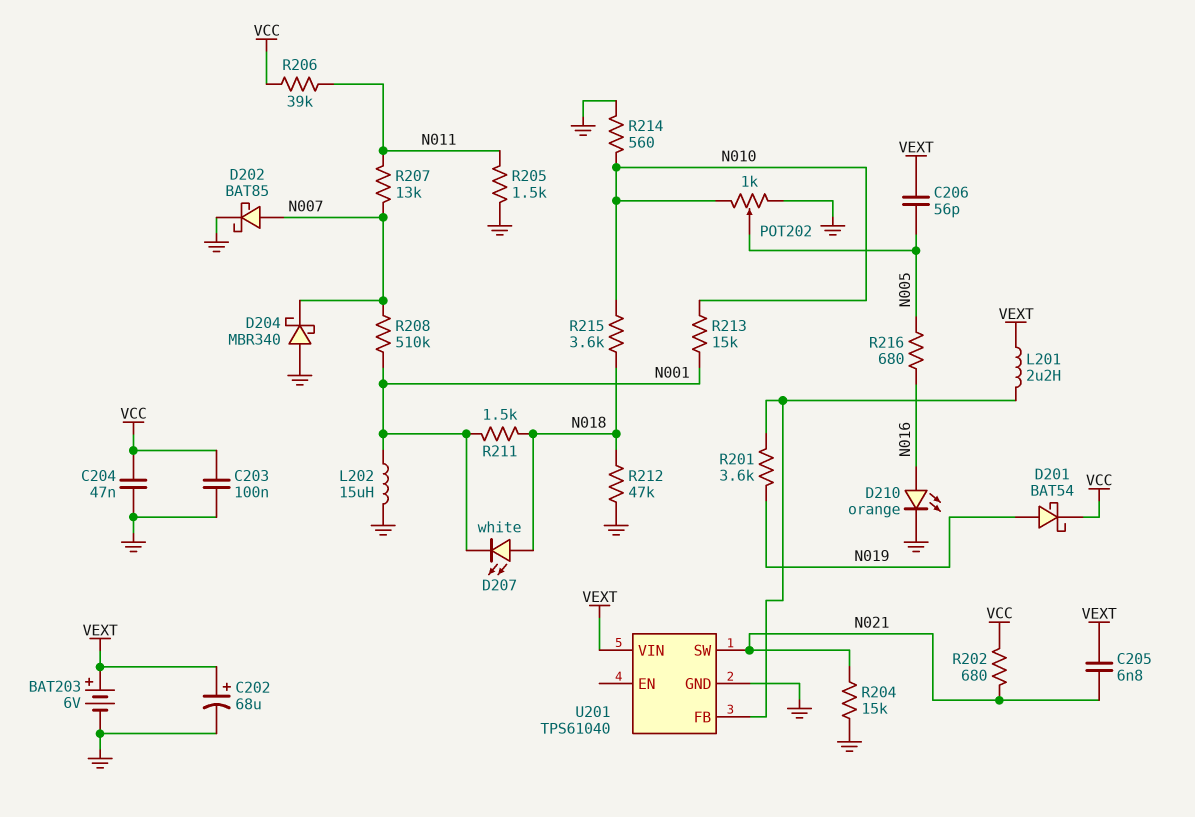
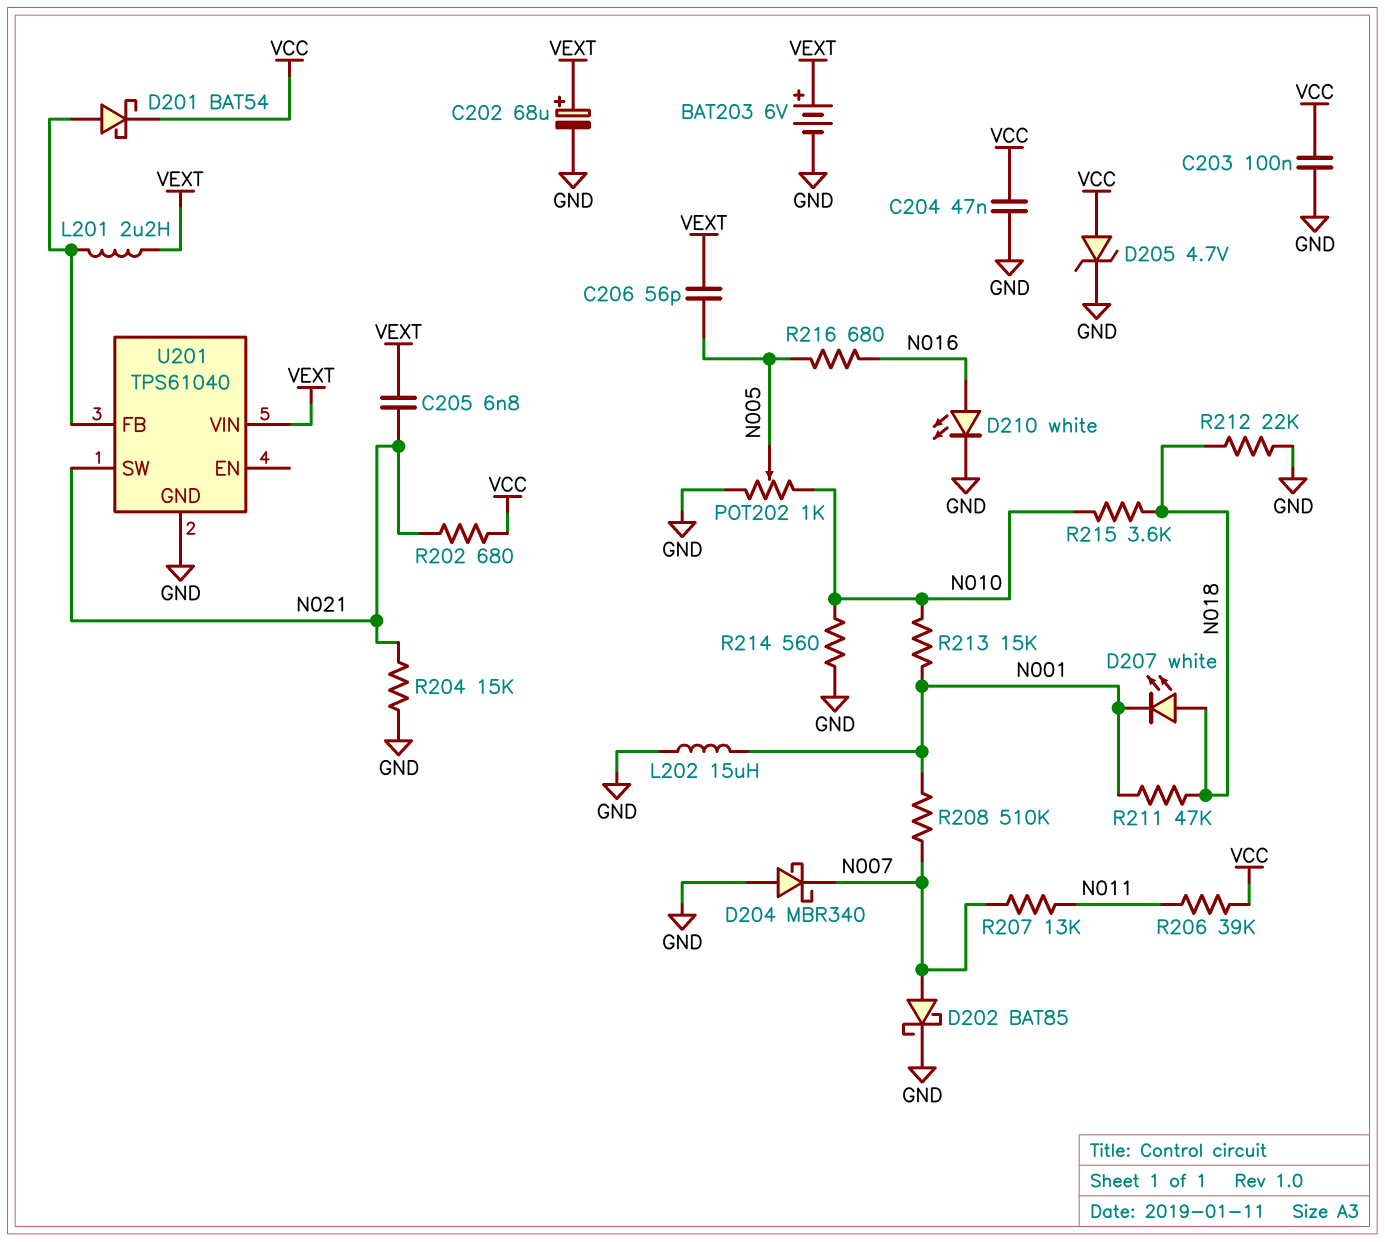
D201: schottky BAT54 (A N019, K VCC) -> schottky BAT54 (A U201/FB, K VCC)
D205: none -> zener 4.7V (A VCC, K GND)
D210: LED orange (A N016, K GND) -> LED white (A N016, K GND)
R201: 3.6k (N019, U201/FB) -> none
R205: 1.5k (GND, N011) -> none
R211: 1.5k (N001, N018) -> 47k (N001, N018)
R212: 47k (GND, N018) -> 22k (GND, N018)

